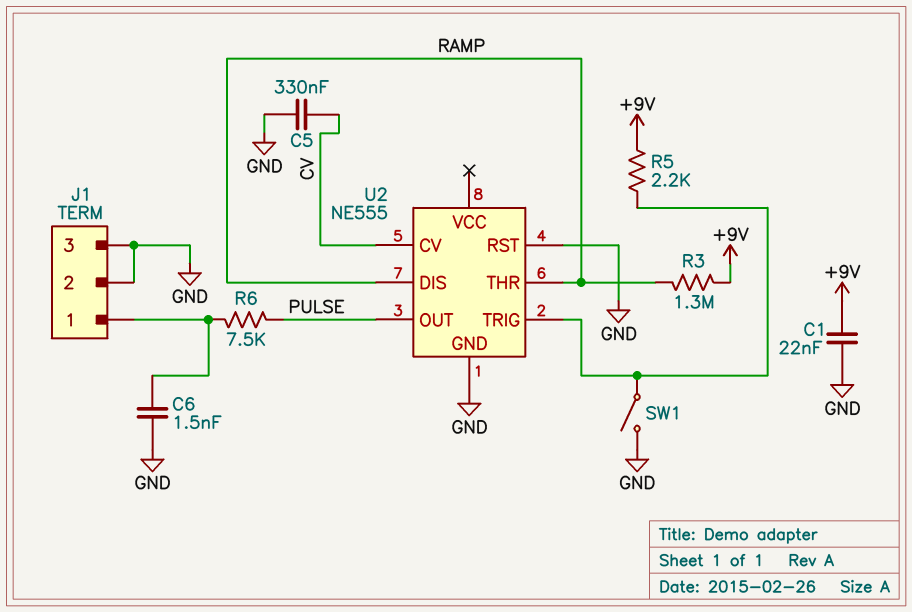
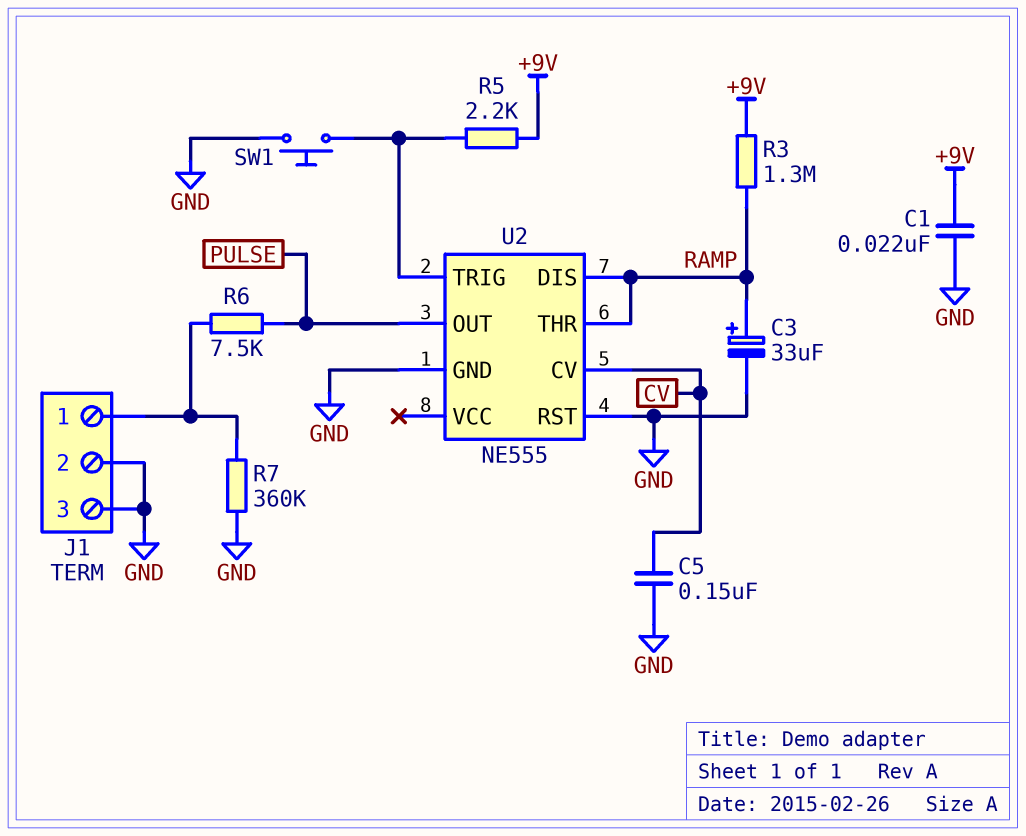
C3: none -> 33uF (plus RAMP, minus GND)
C5: 330nF (CV, GND) -> 150nF (CV, GND)
C6: 1.5nF (GND, J1/1) -> none
R7: none -> 360k (GND, J1/1)
SW1: switch (GND, U2/TRIG) -> button (GND, U2/TRIG)

